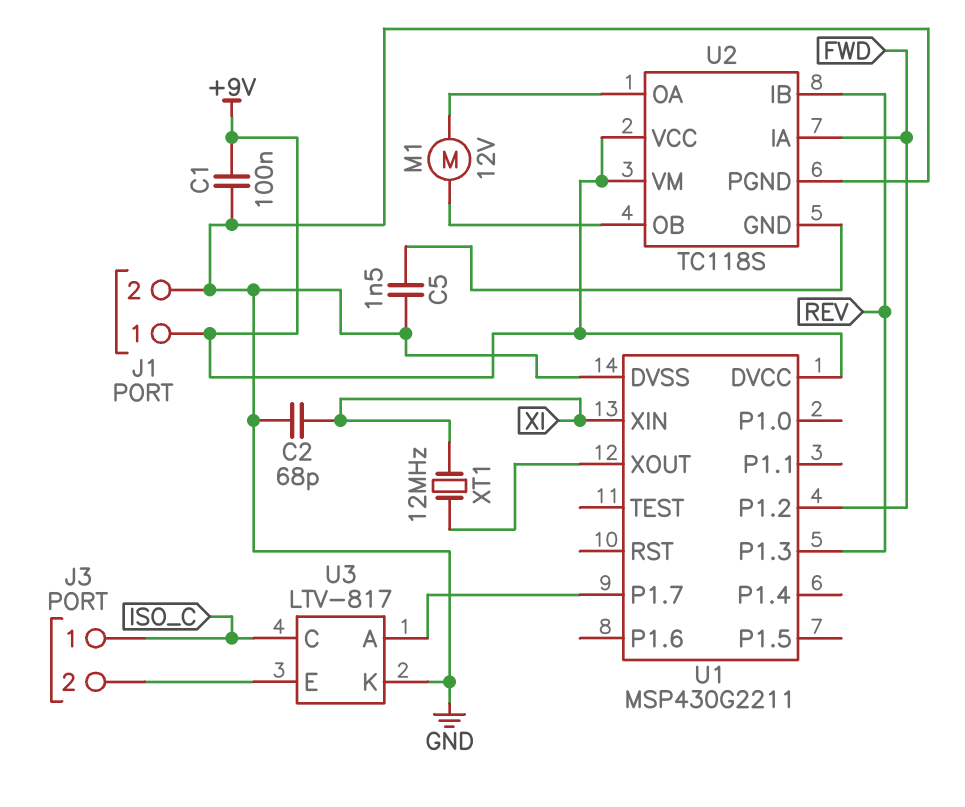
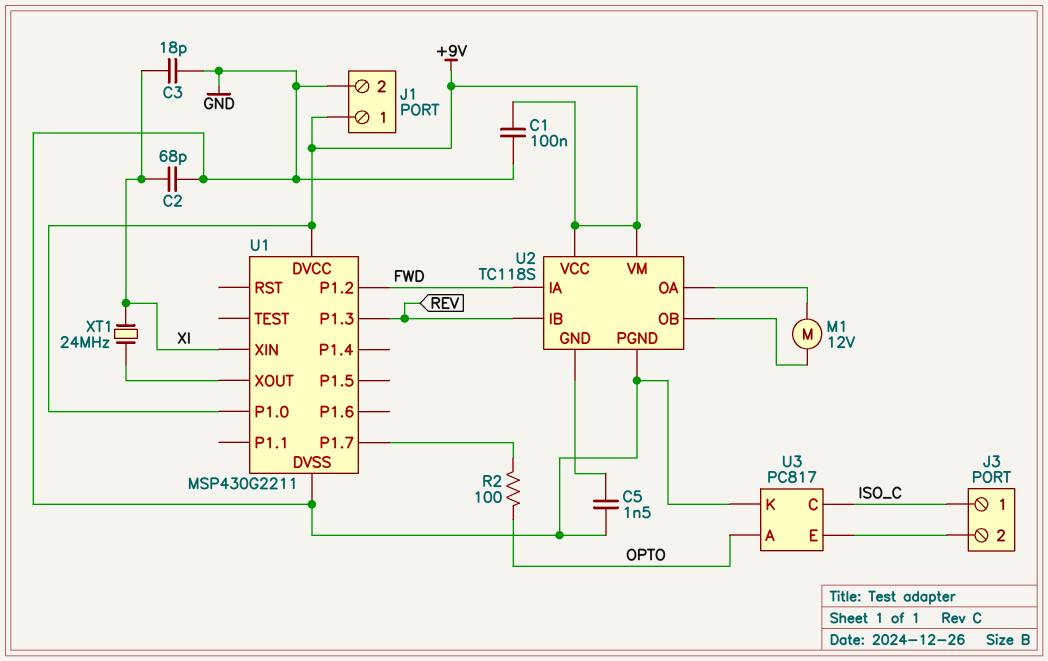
C3: none -> 18pF (GND, XI)
R2: none -> 100 (OPTO, U1/P1.7)
U1 pin P1.0: none -> +9V
U3: LTV-817 -> PC817
U3 pin A: U1/P1.7 -> OPTO
XT1: 12MHz (U1/XOUT, XI) -> 24MHz (U1/XOUT, XI)

